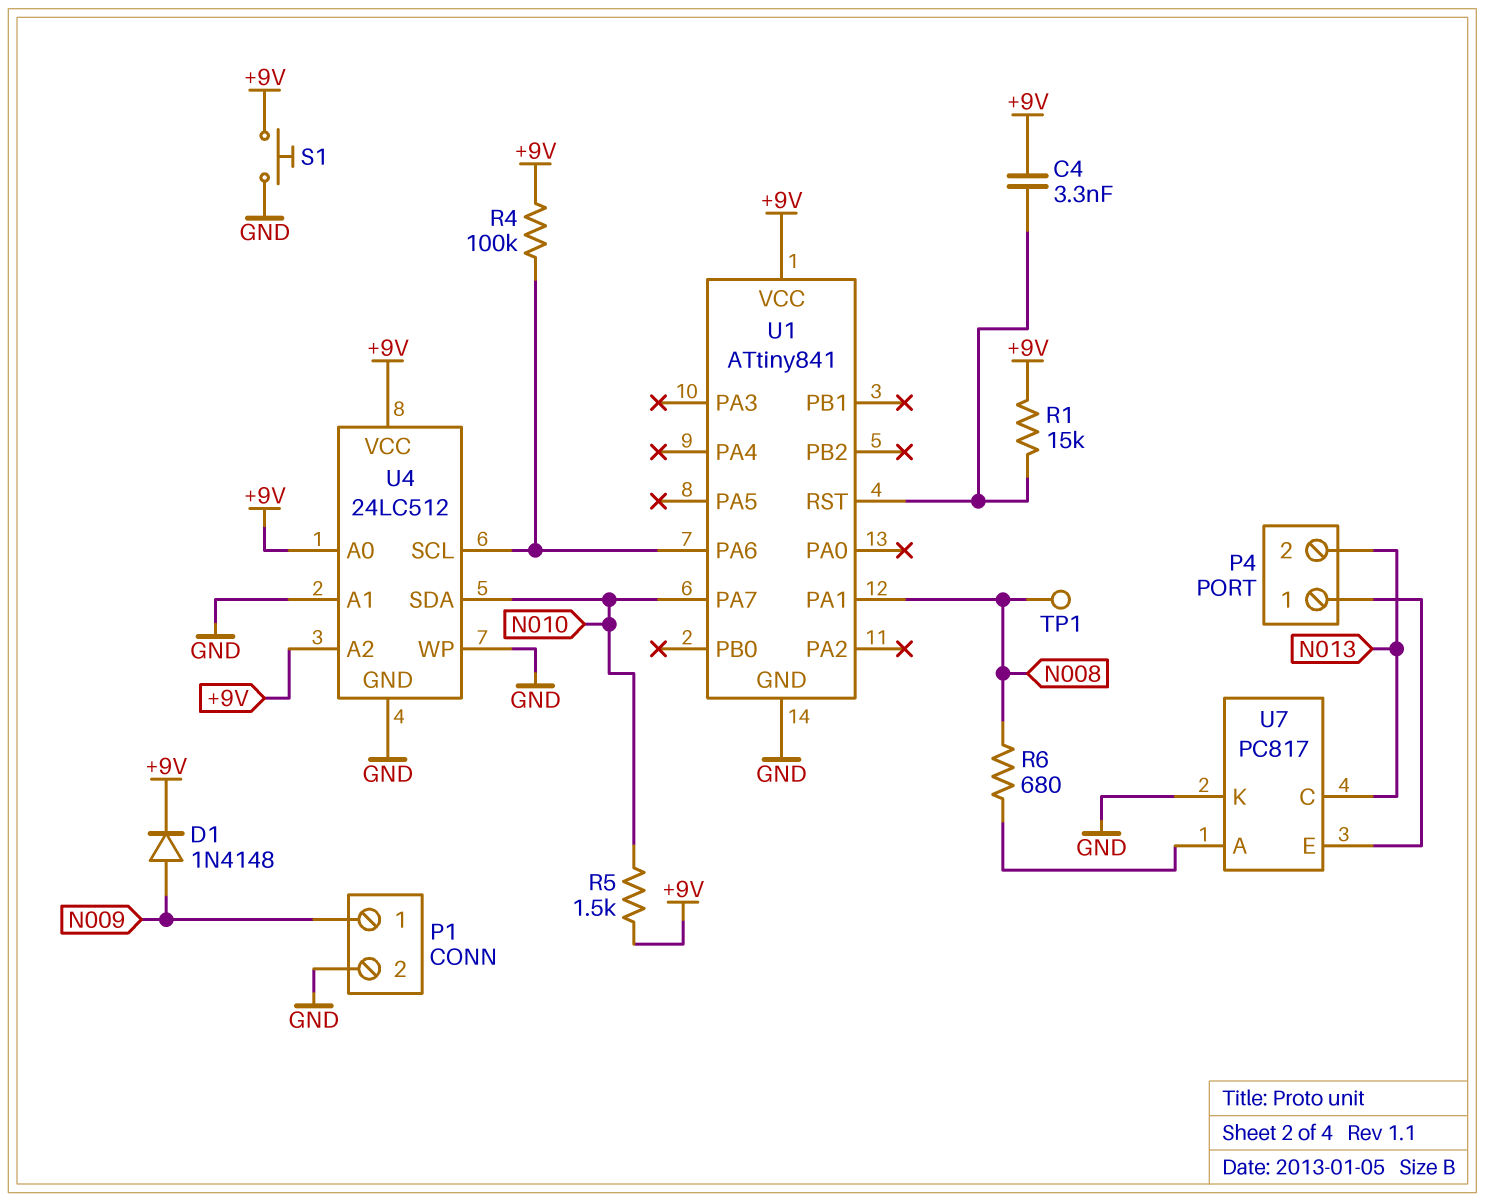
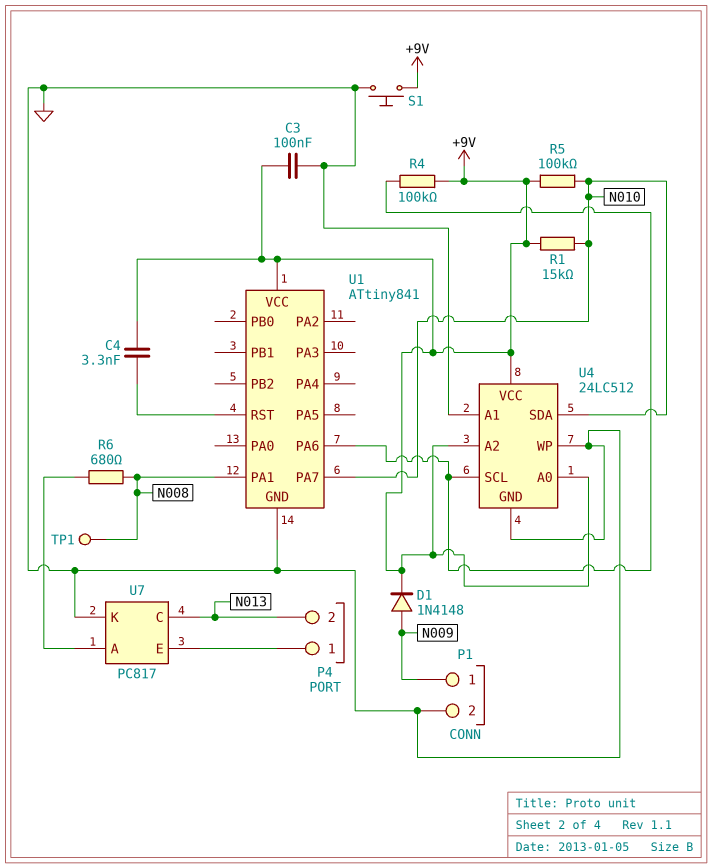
C3: none -> 100nF (+9V, GND)
R1: 15k (+9V, U1/RST) -> 15k (+9V, N010)
R5: 1.5k (+9V, N010) -> 100k (+9V, N010)

